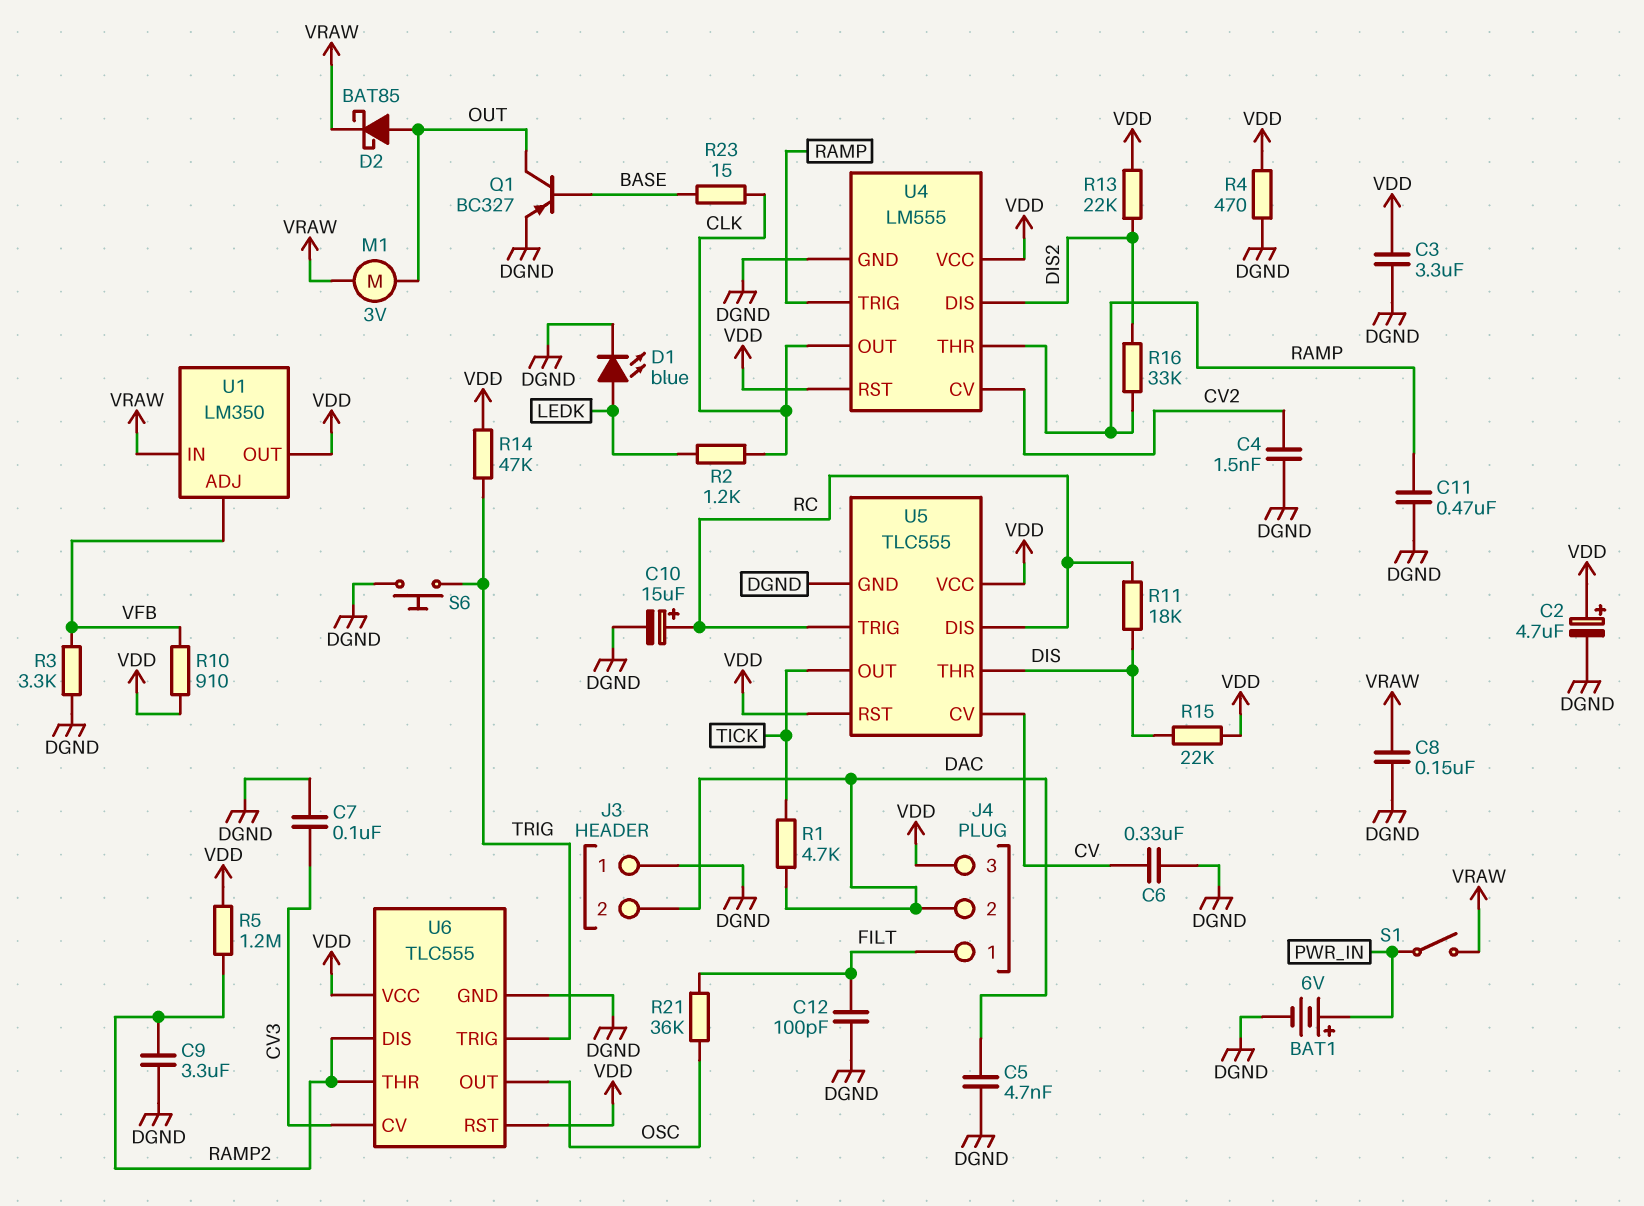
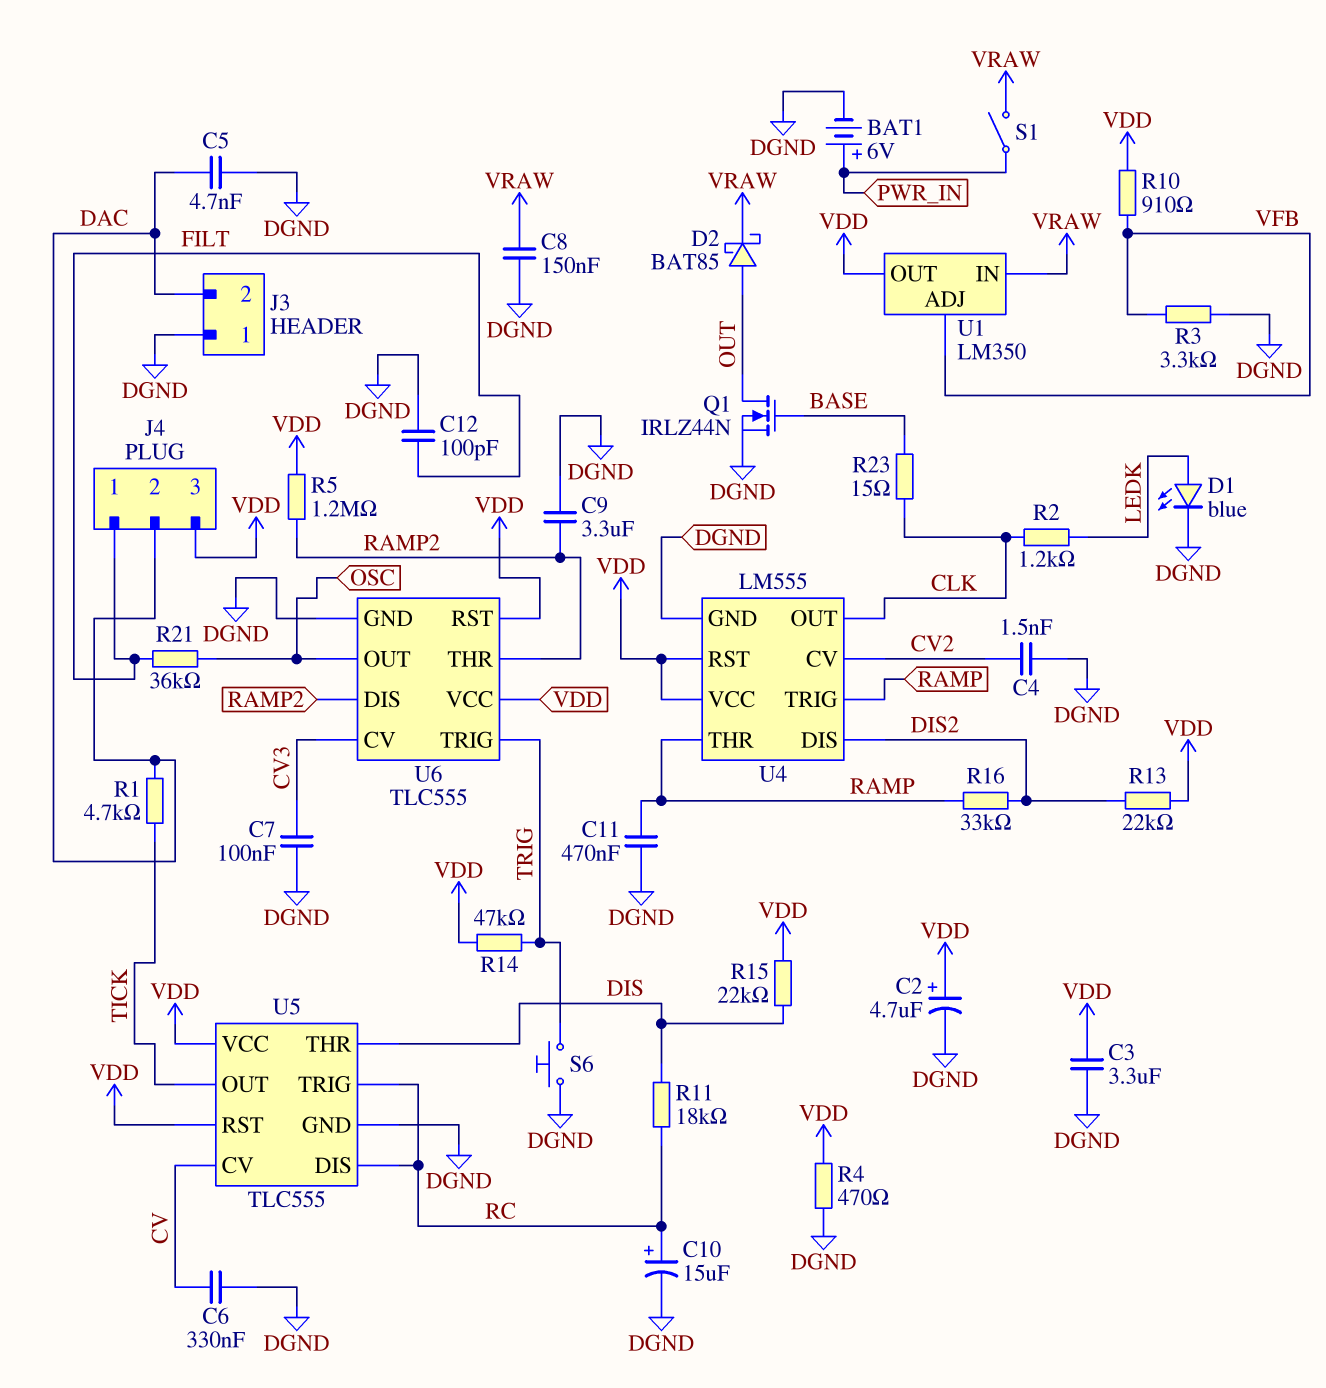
M1: motor 3V (OUT, VRAW) -> none
Q1: PNP BC327 (B BASE, C OUT, E DGND) -> NMOS IRLZ44N (G BASE, D OUT, S DGND)

